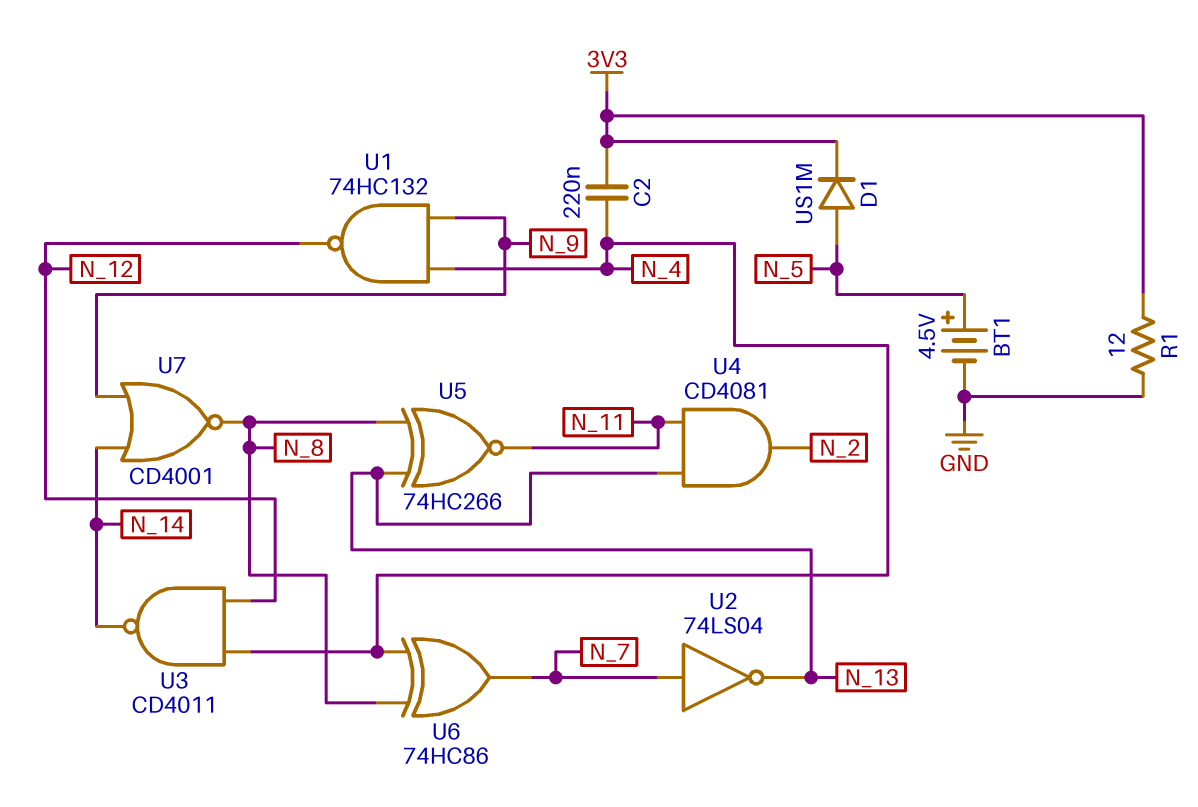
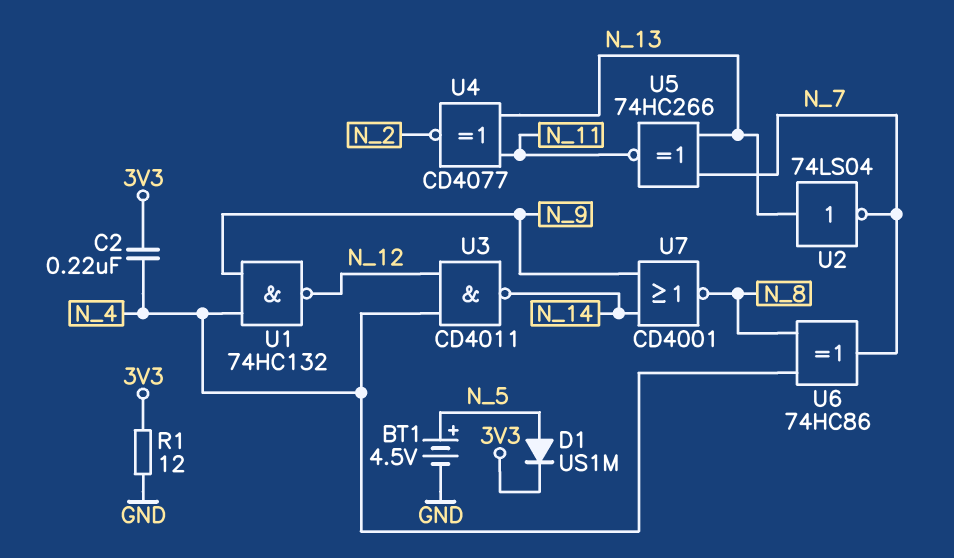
U2: NOT 74LS04 (in N_7, out N_13) -> NOT 74LS04 (in N_13, out N_7)
U4: AND CD4081 (in N_11, in N_13, out N_2) -> XNOR CD4077 (in N_11, in N_13, out N_2)
U5: XNOR 74HC266 (in N_8, in N_13, out N_11) -> XNOR 74HC266 (in N_7, in N_13, out N_11)

